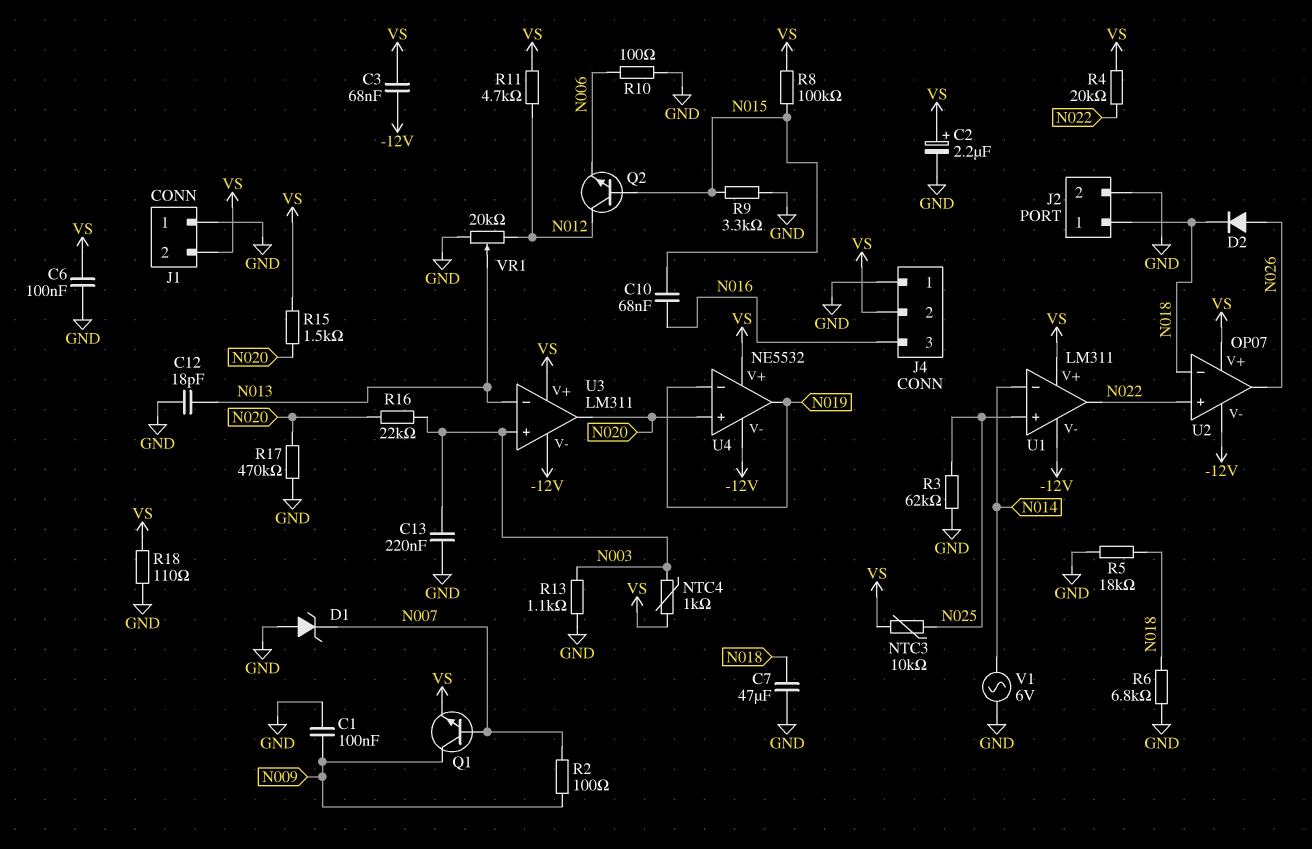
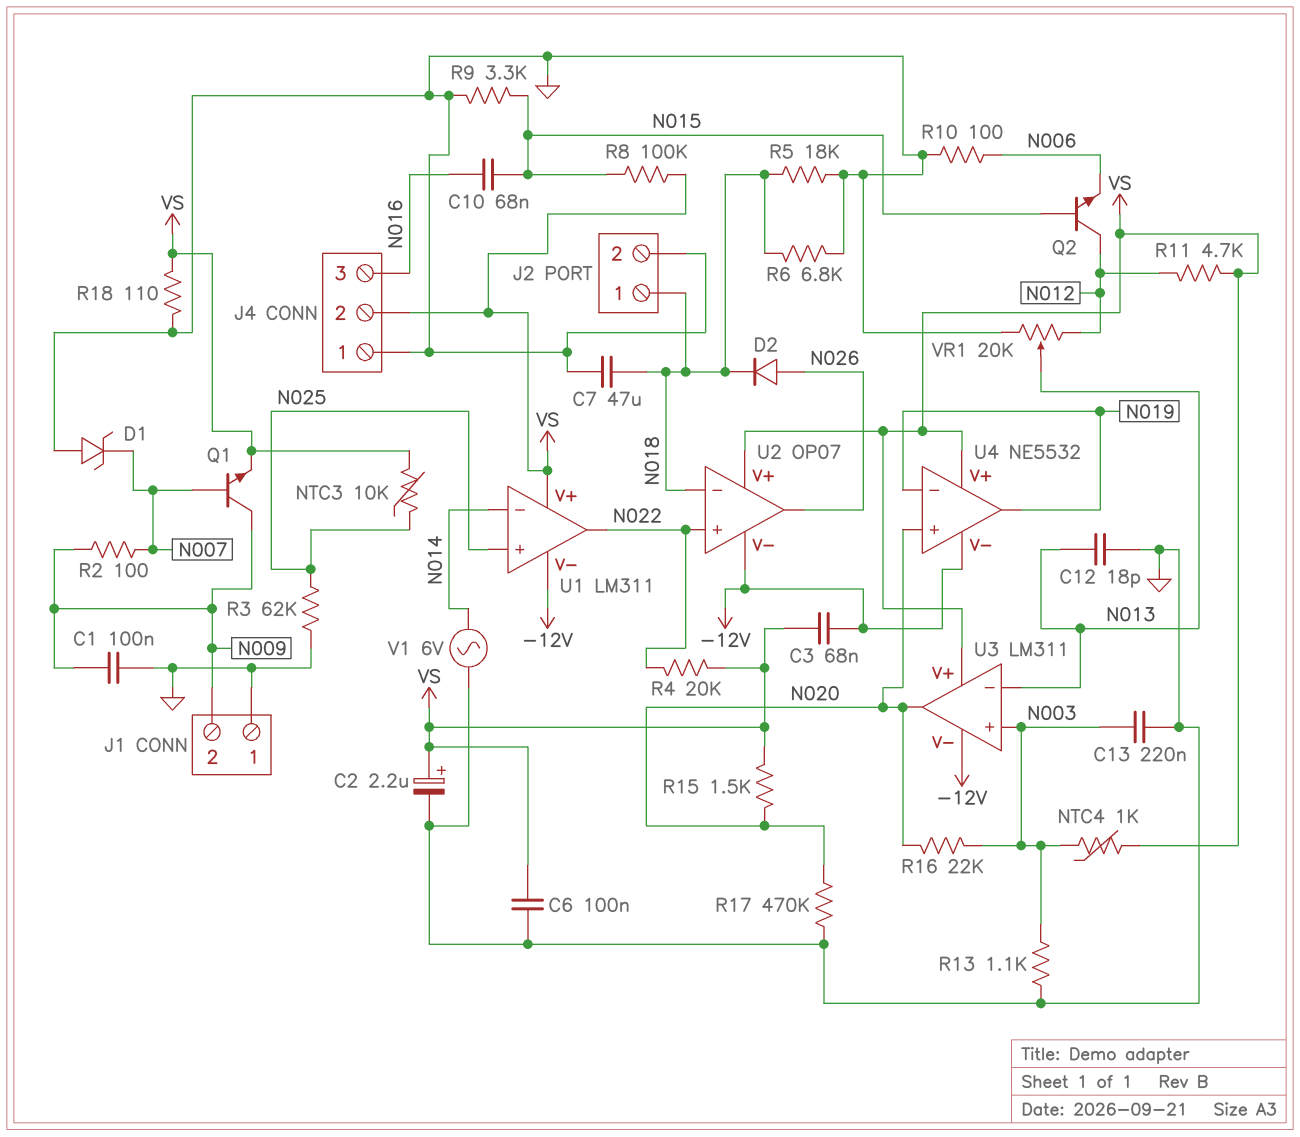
J1 pin 2: VS -> N009

